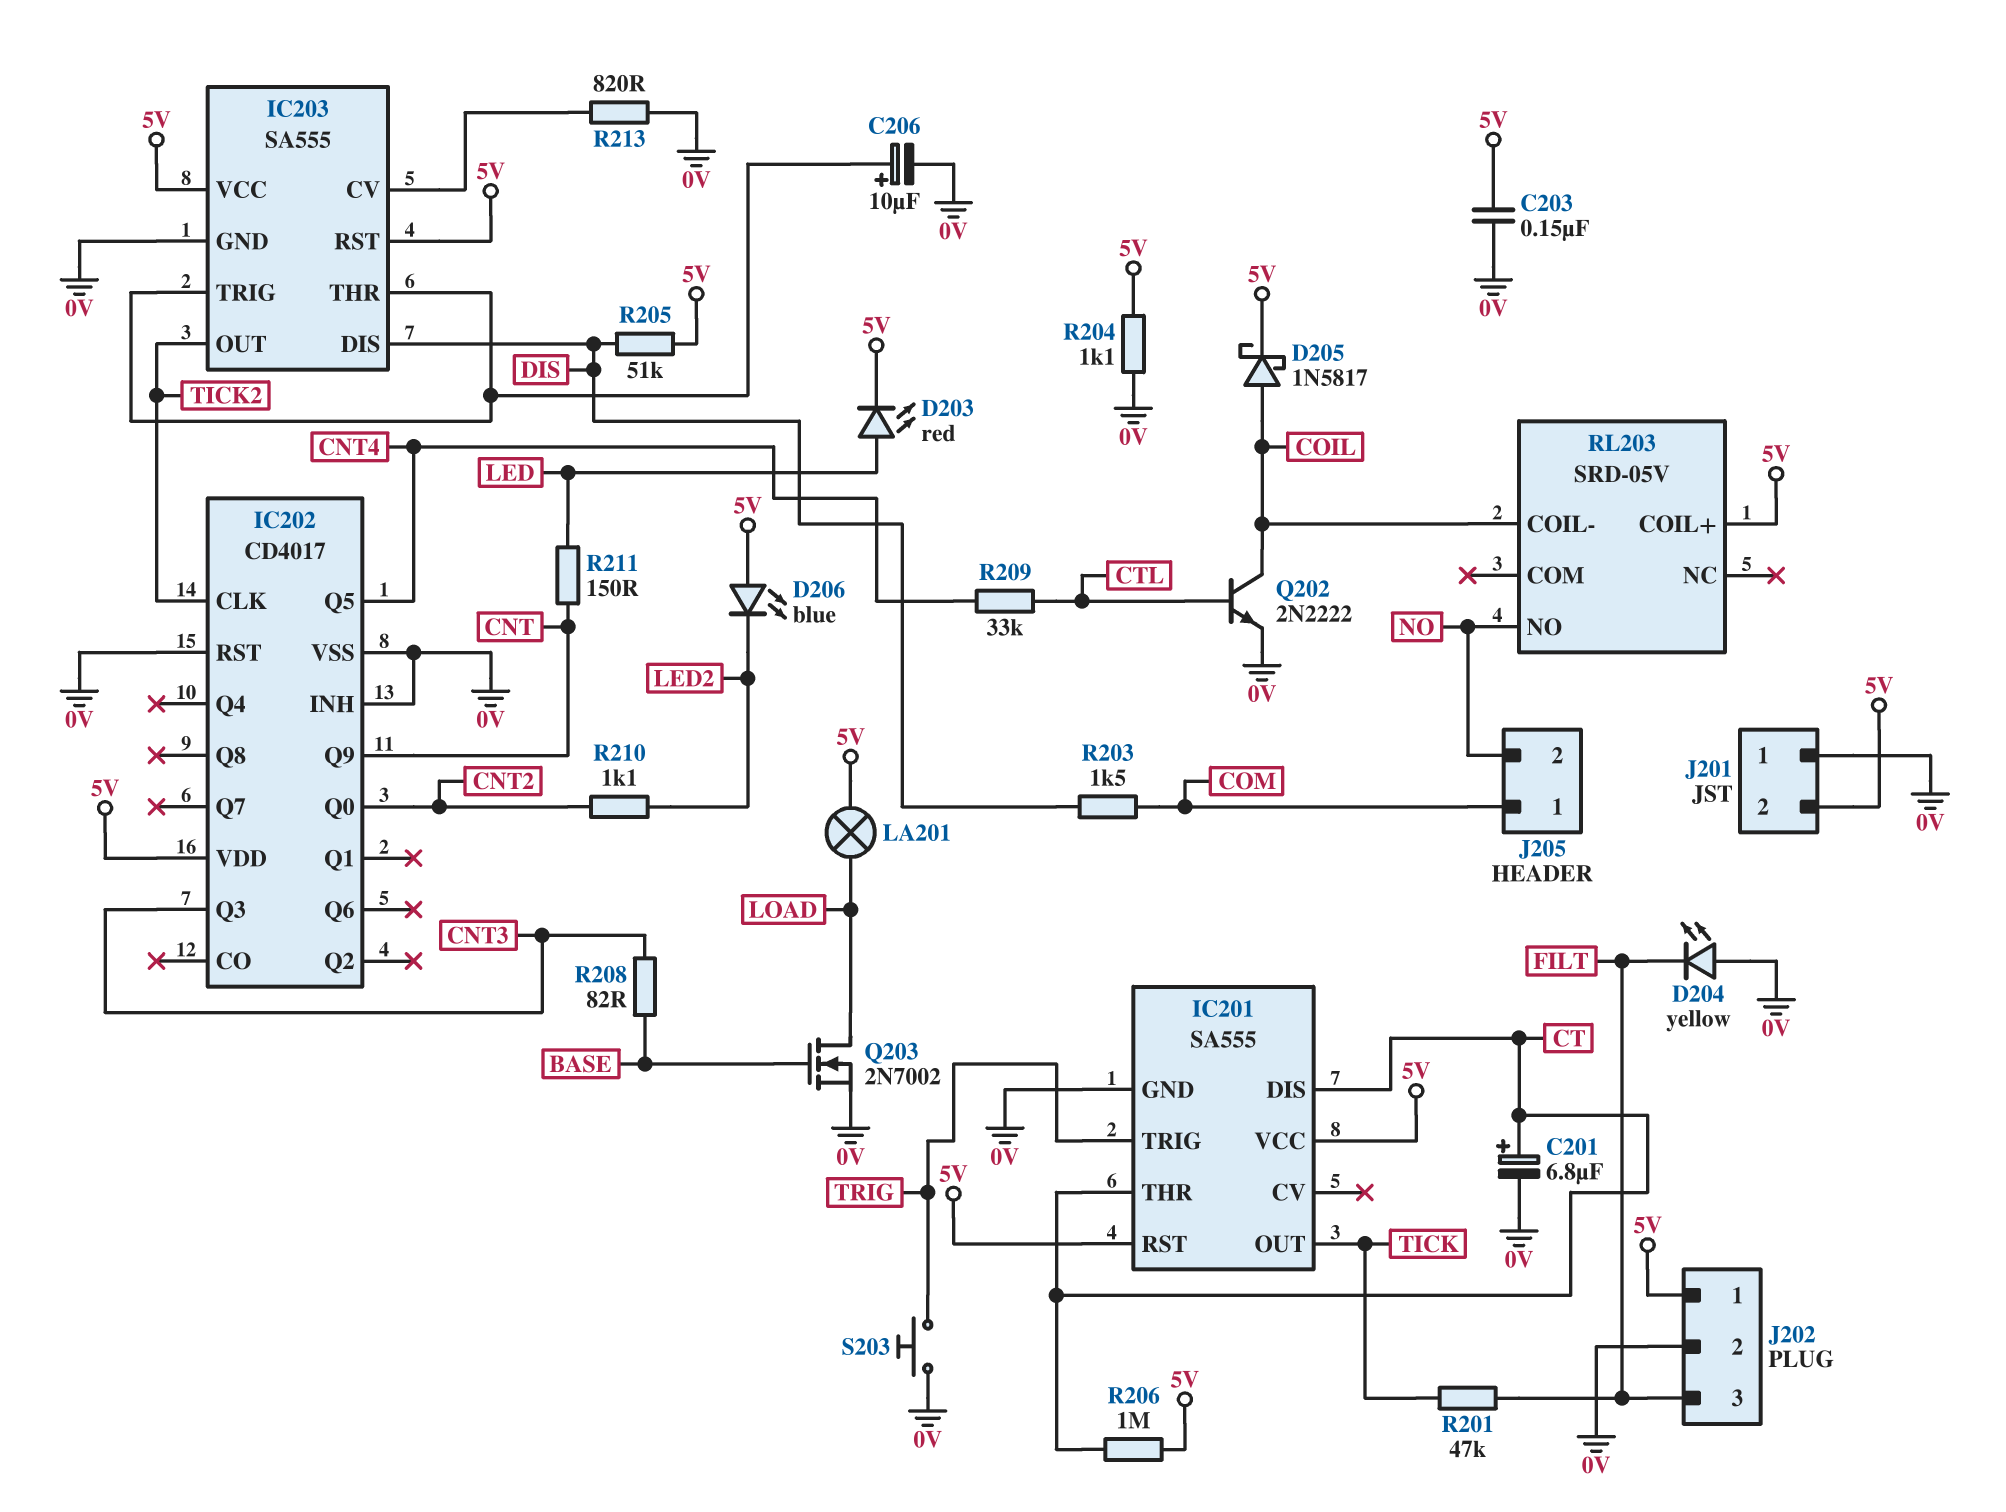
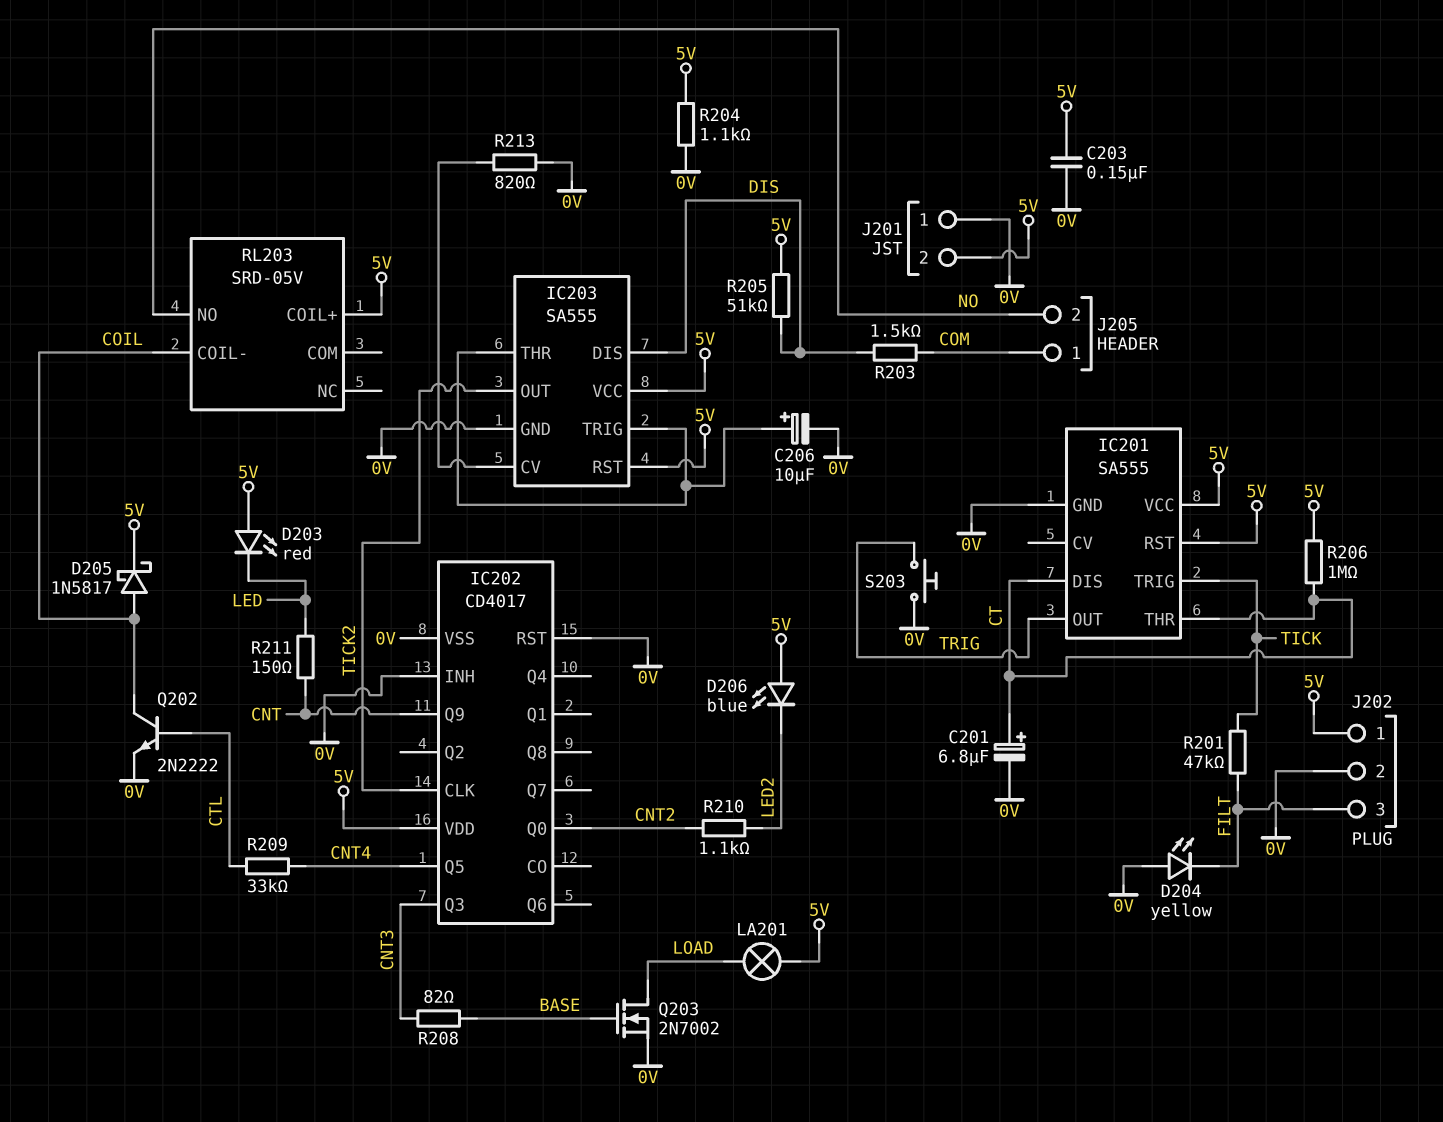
D203: LED red (A LED, K 5V) -> LED red (A 5V, K LED)
IC201 pin OUT: TICK -> TRIG
IC201 pin TRIG: TRIG -> TICK

